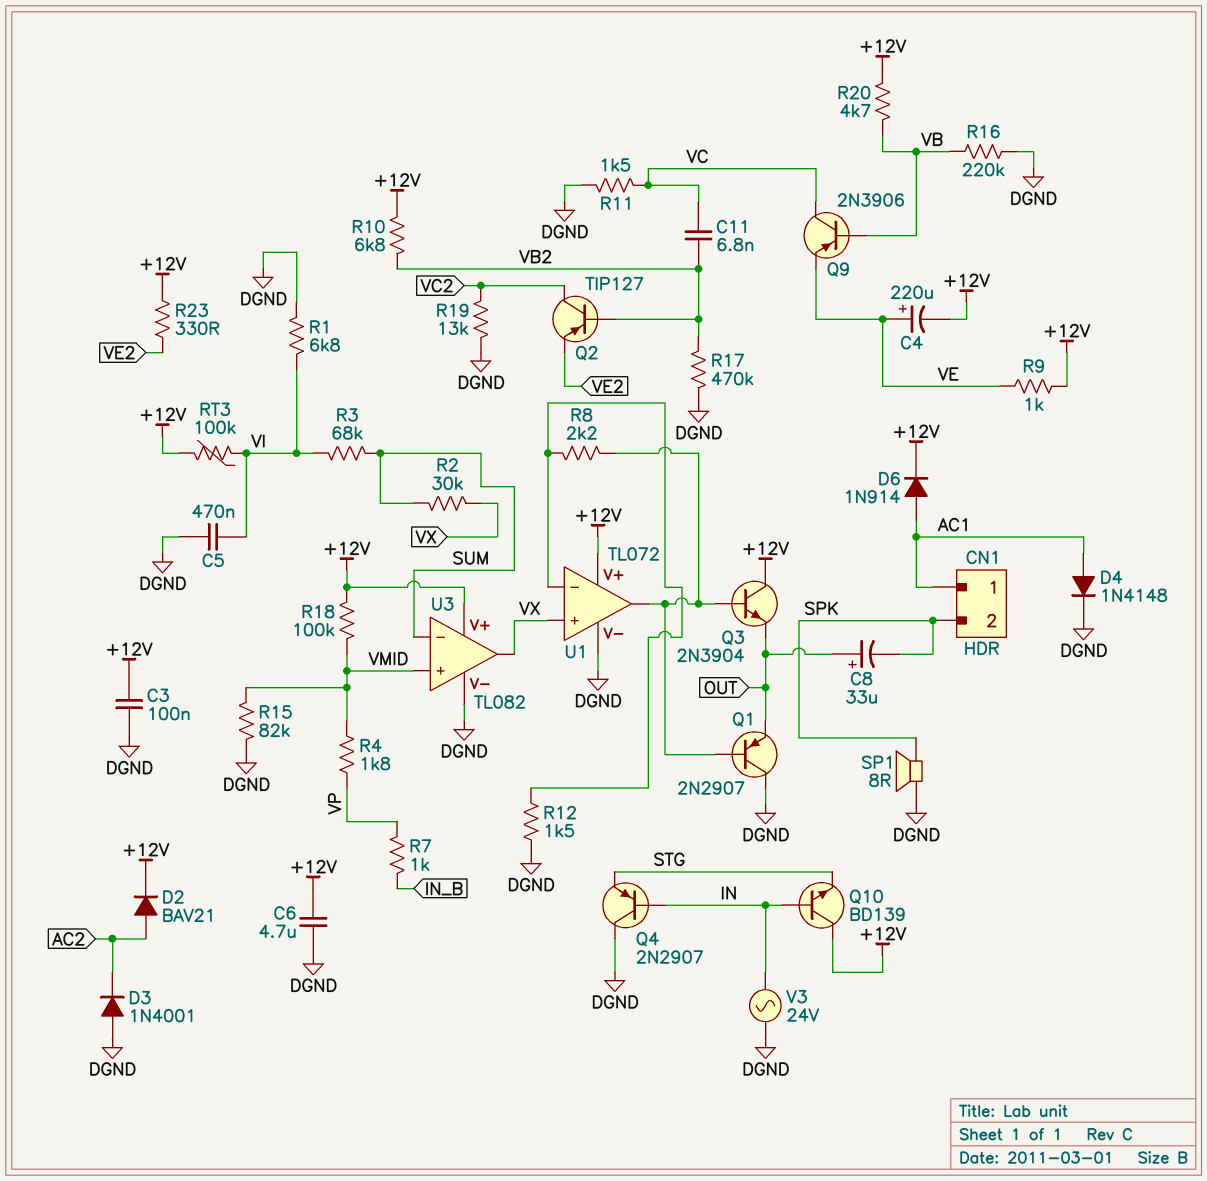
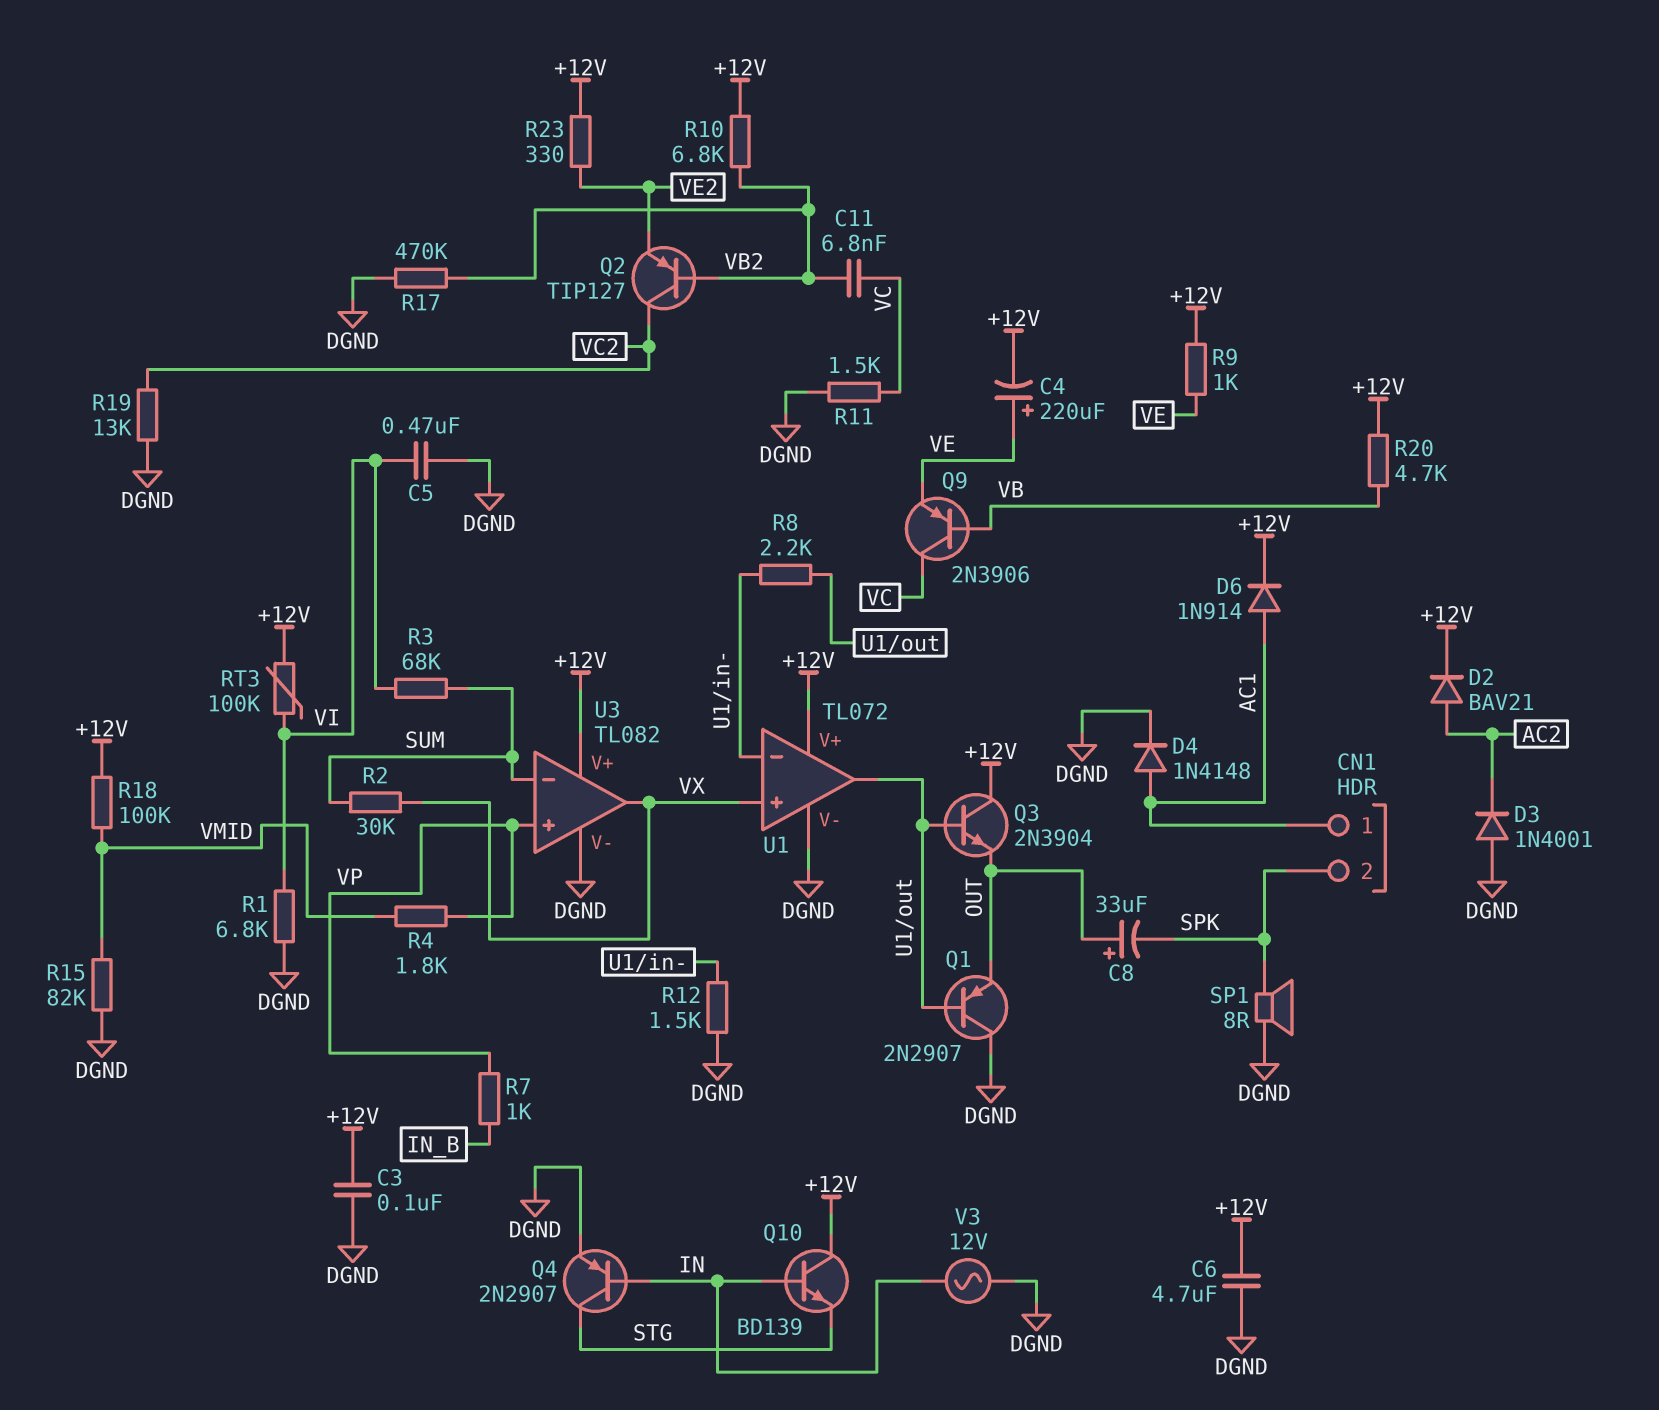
Q4: PNP 2N2907 (B IN, C DGND, E STG) -> PNP 2N2907 (B IN, C STG, E DGND)
R16: 220k (DGND, VB) -> none
U3 pin in+: VMID -> VP
V3: AC 24V (DGND, IN) -> AC 12V (DGND, IN)

